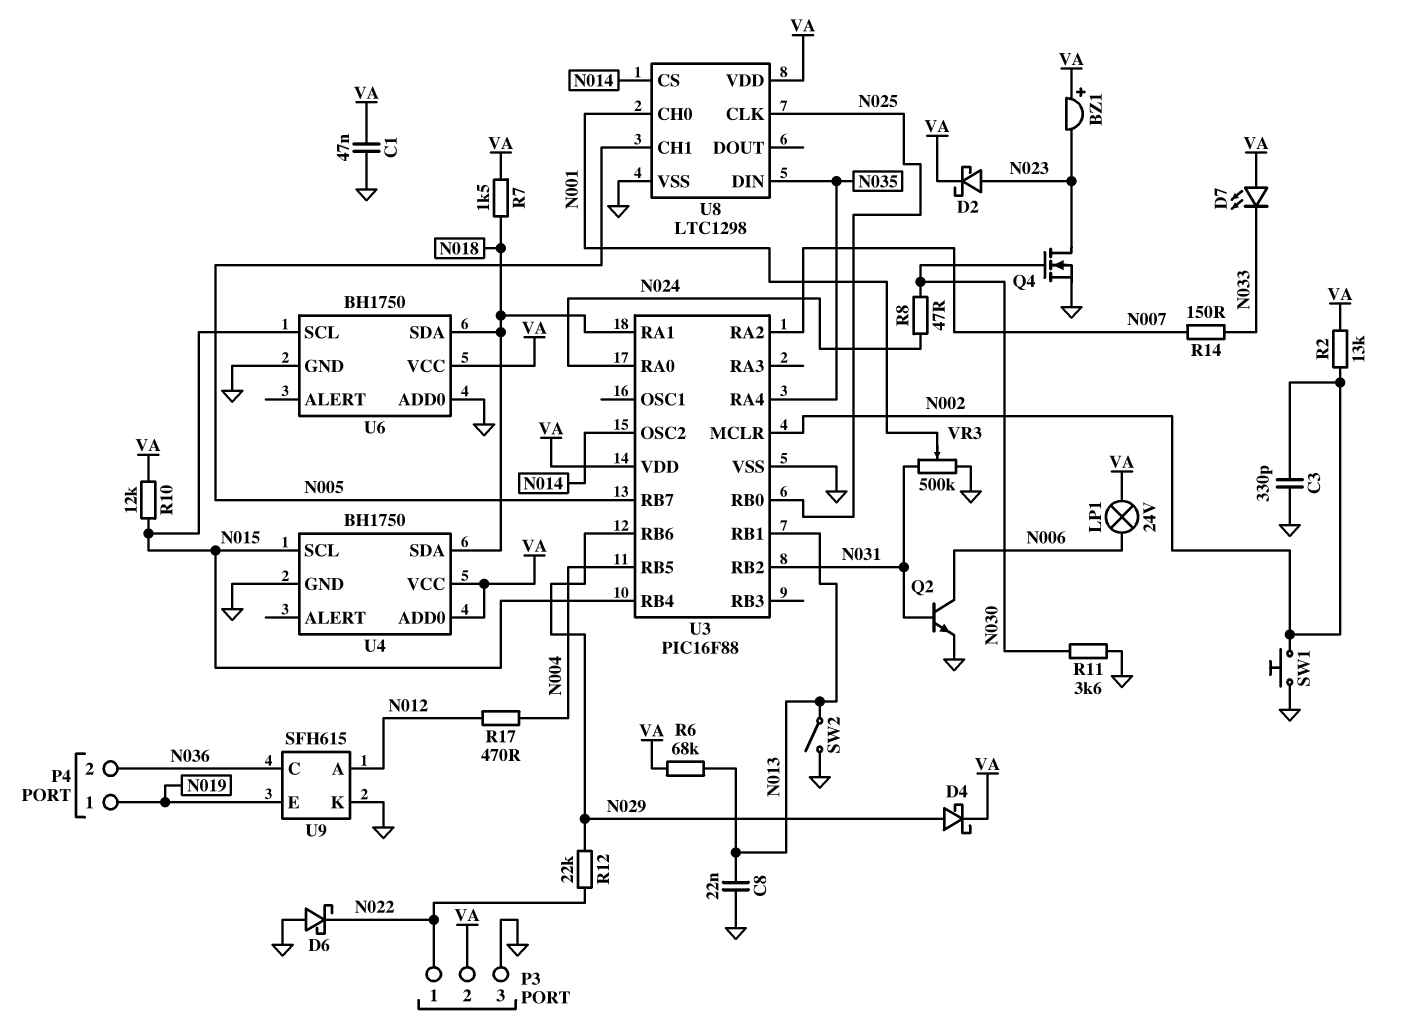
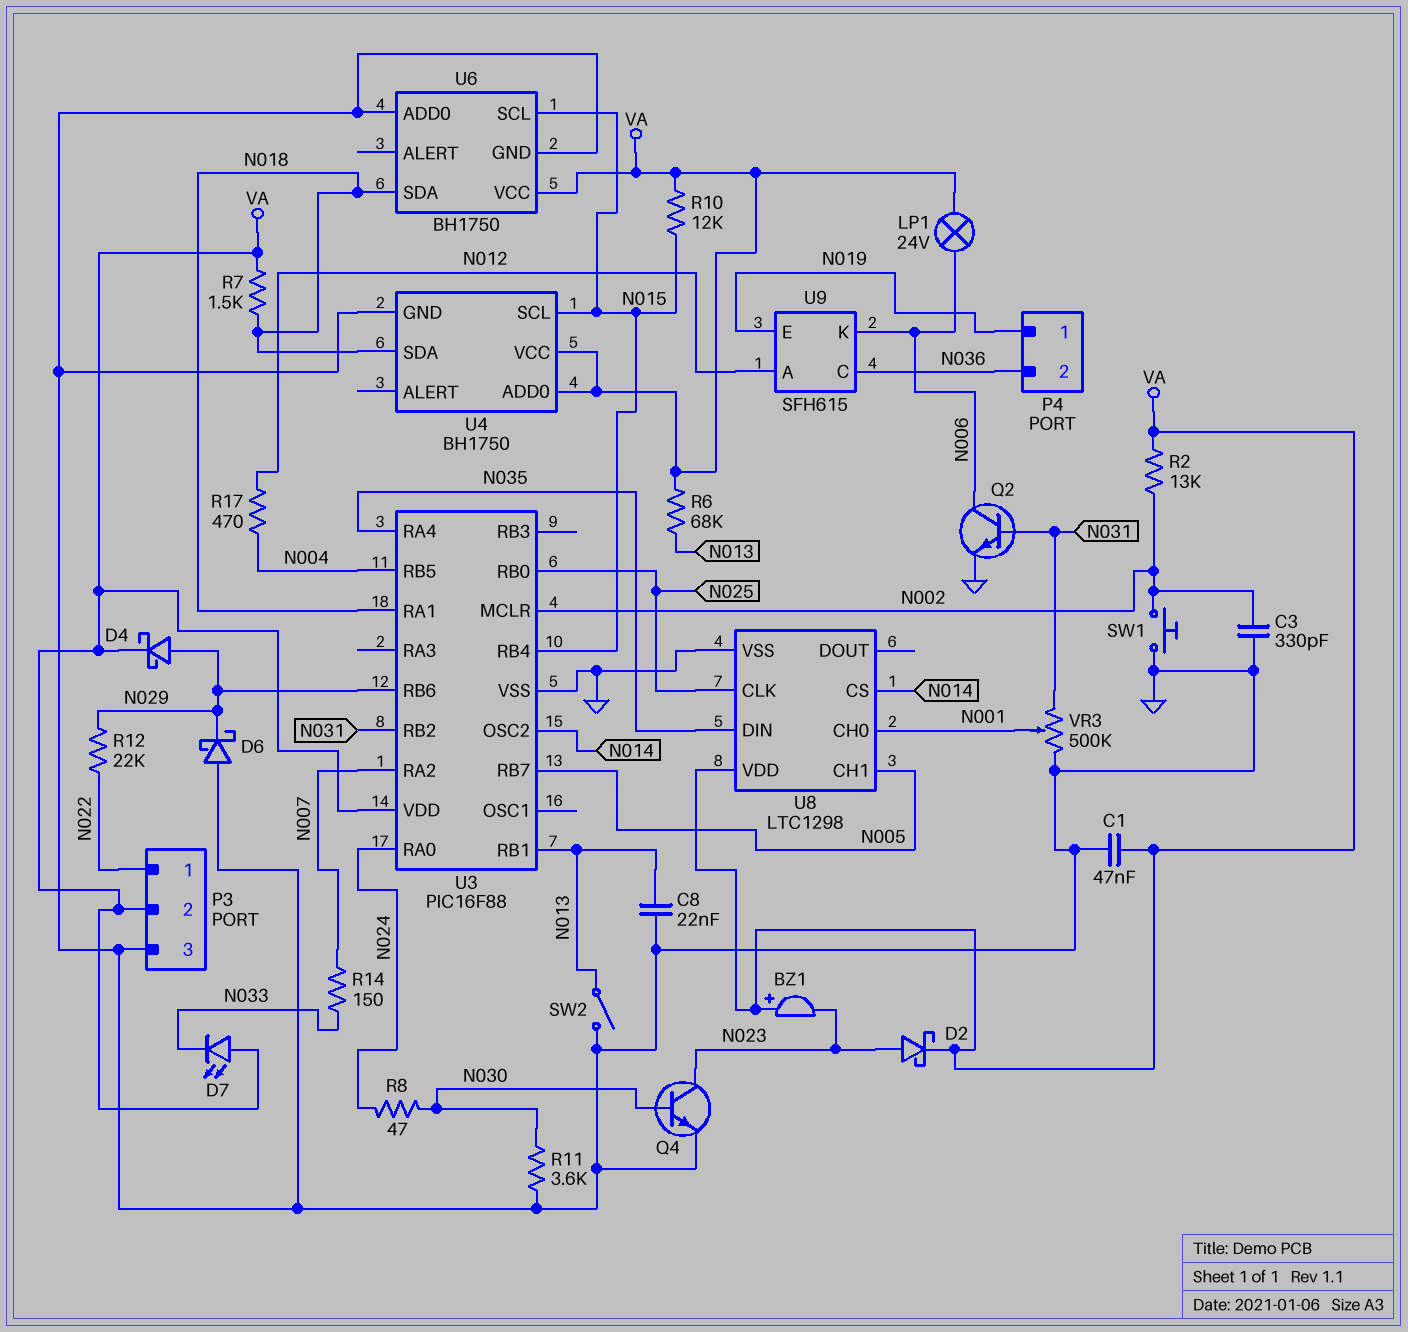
D6: schottky (A GND, K N022) -> schottky (A GND, K N029)
Q4: NMOS (G N030, D N023, S GND) -> NPN (B N030, C N023, E GND)
U9 pin K: GND -> N006

